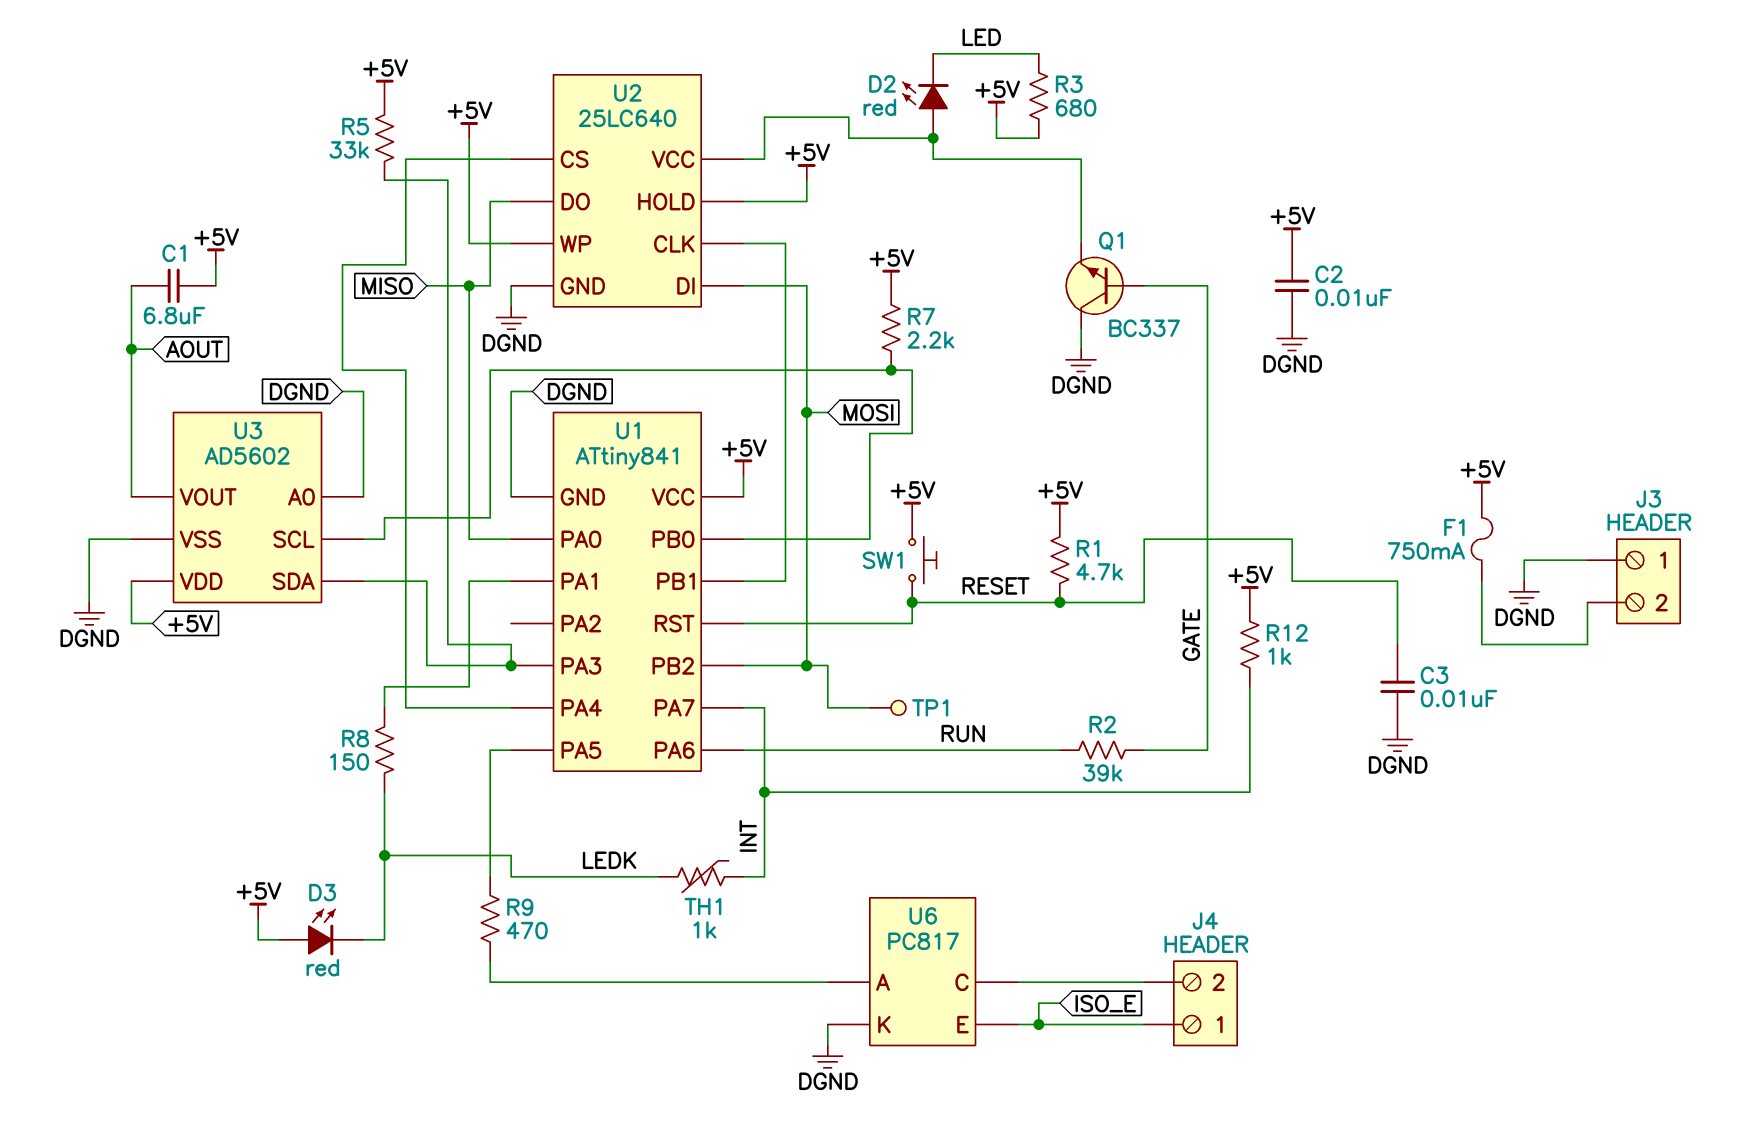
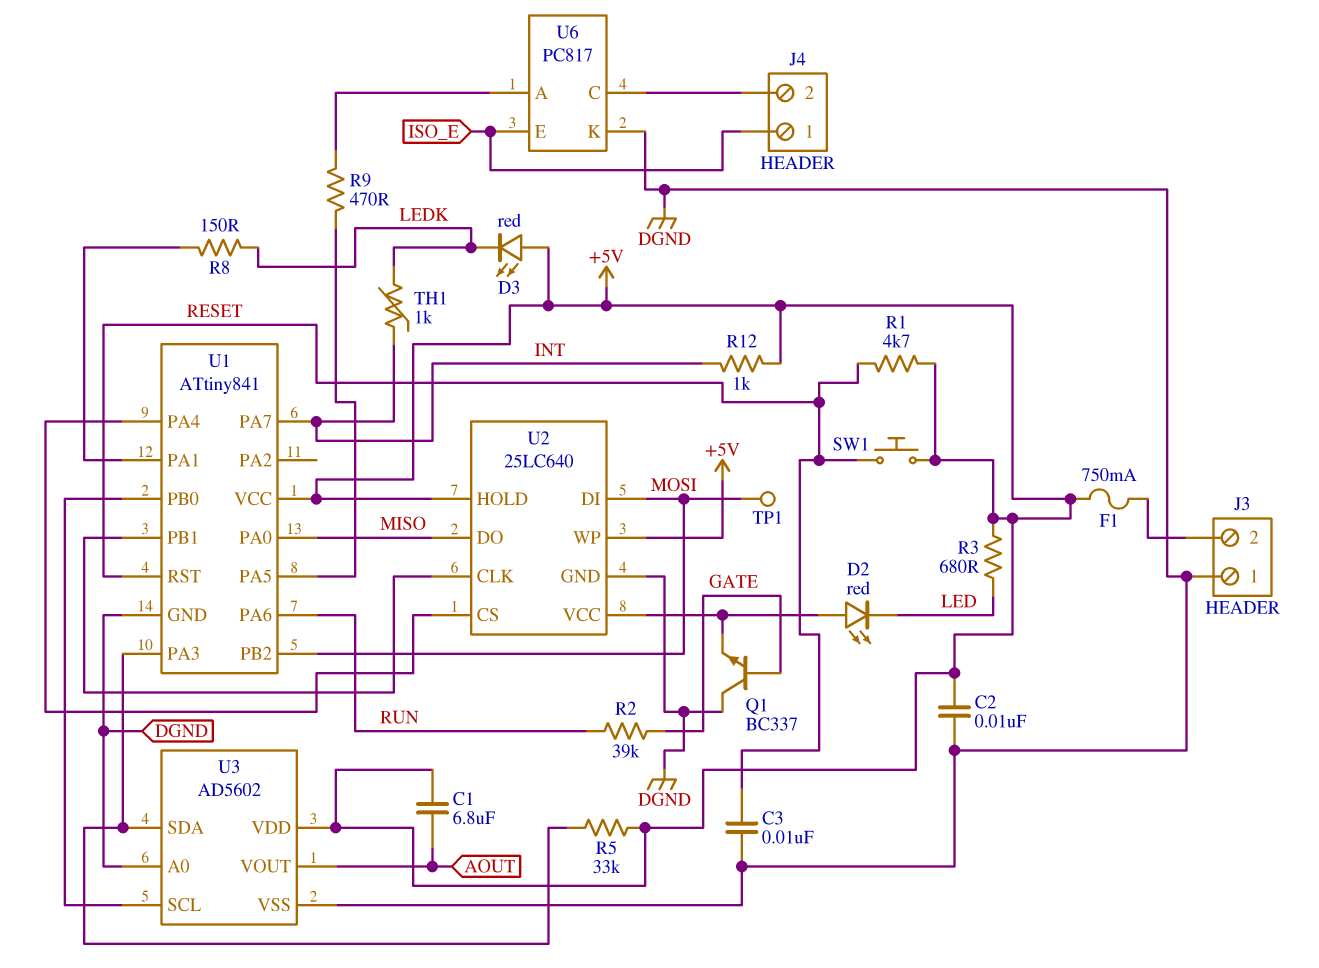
R7: 2.2k (+5V, U1/PB0) -> none

